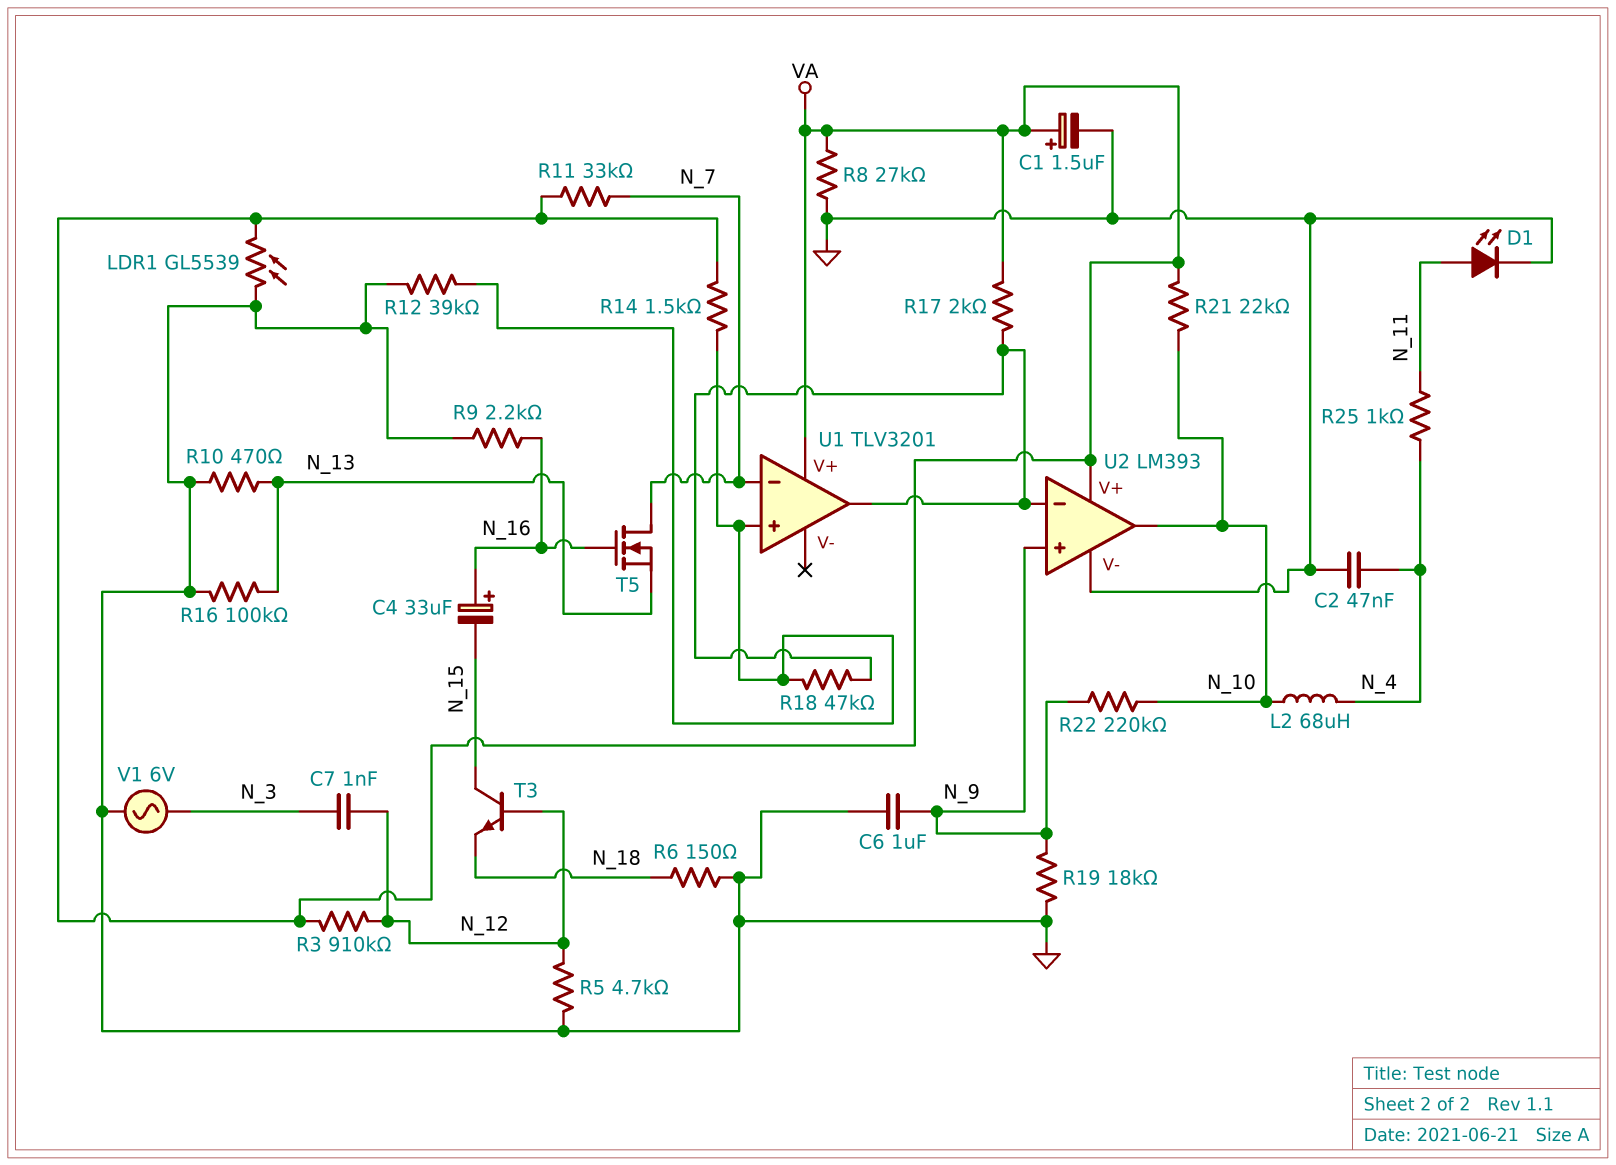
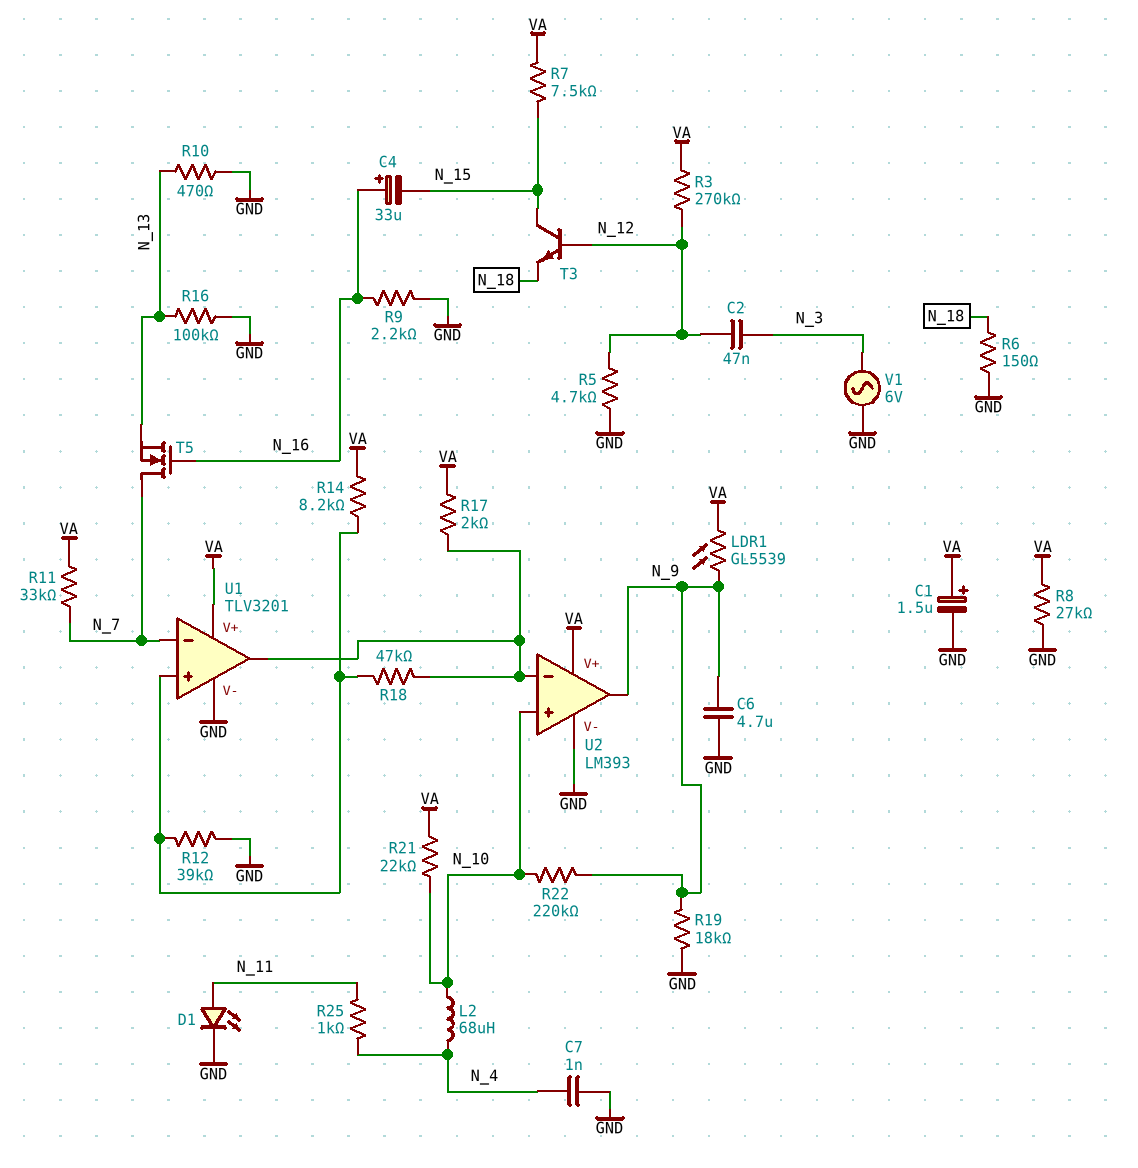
C2: 47nF (GND, N_4) -> 47nF (N_3, N_12)
C6: 1uF (GND, N_9) -> 4.7uF (GND, N_9)
C7: 1nF (N_3, N_12) -> 1nF (GND, N_4)
LDR1: GL5539 (GND, VA) -> GL5539 (N_9, VA)
R3: 910k (N_12, VA) -> 270k (N_12, VA)
R7: none -> 7.5k (N_15, VA)
R14: 1.5k (U1/in+, VA) -> 8.2k (U1/in+, VA)
U1 pin V-: none -> GND
U2 pin in+: N_9 -> N_10
U2 pin out: N_10 -> N_9

